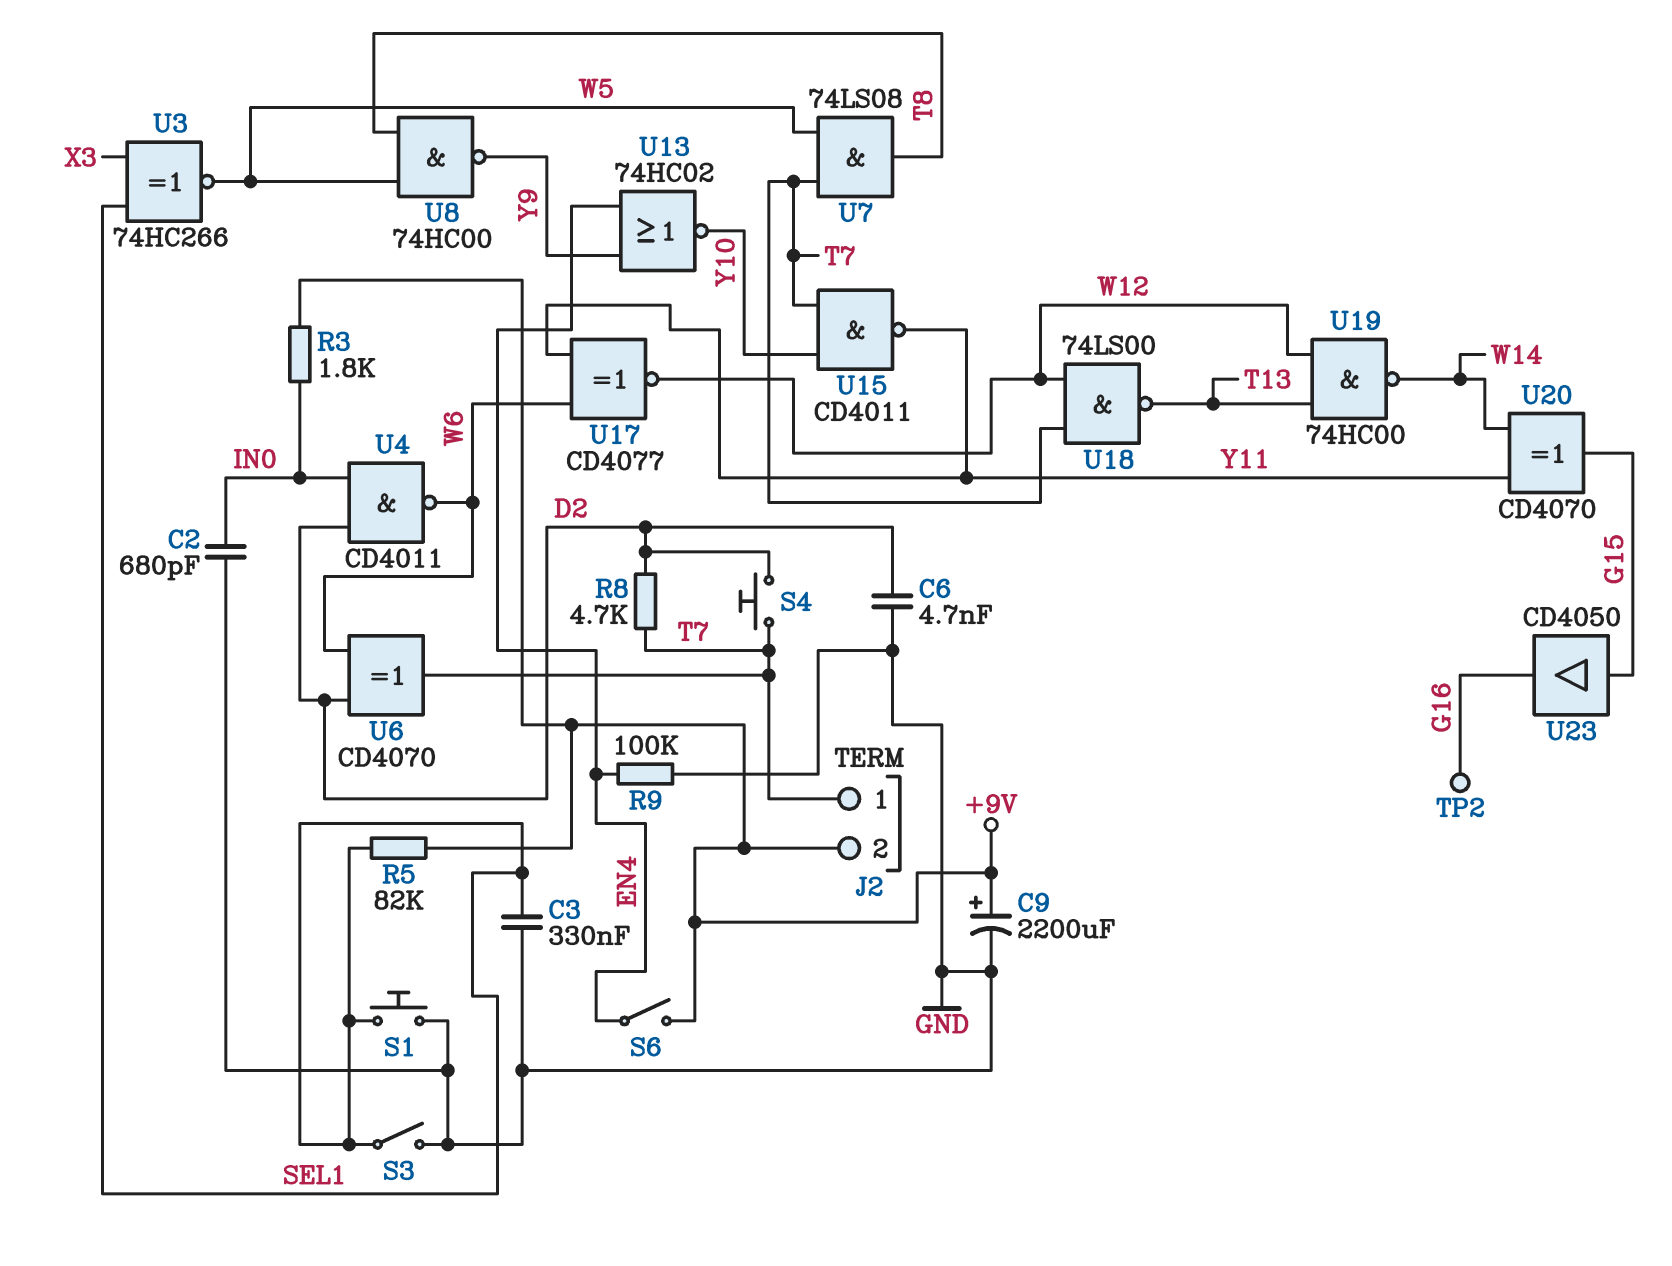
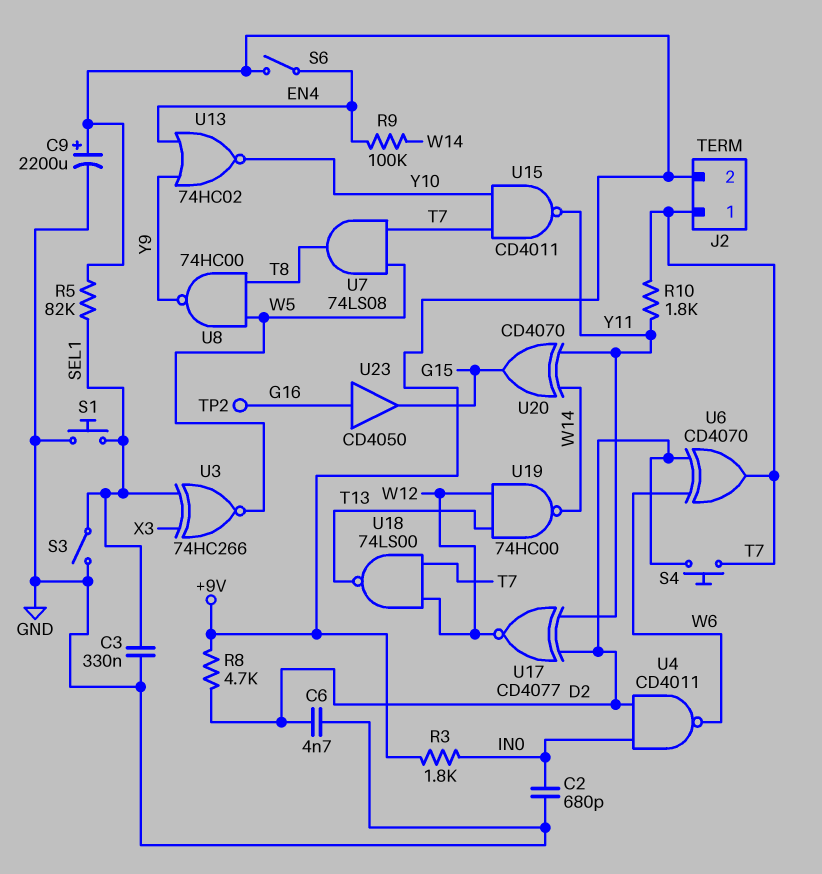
R8: 4.7k (D2, T7) -> 4.7k (+9V, D2)
R9: 100k (EN4, GND) -> 100k (EN4, W14)
R10: none -> 1.8k (T7, Y11)
U17: XNOR CD4077 (in W6, in Y11, out W12) -> XNOR CD4077 (in D2, in Y11, out W12)
U23: buffer CD4050 (in G15, out G16) -> buffer CD4050 (in G16, out G15)

